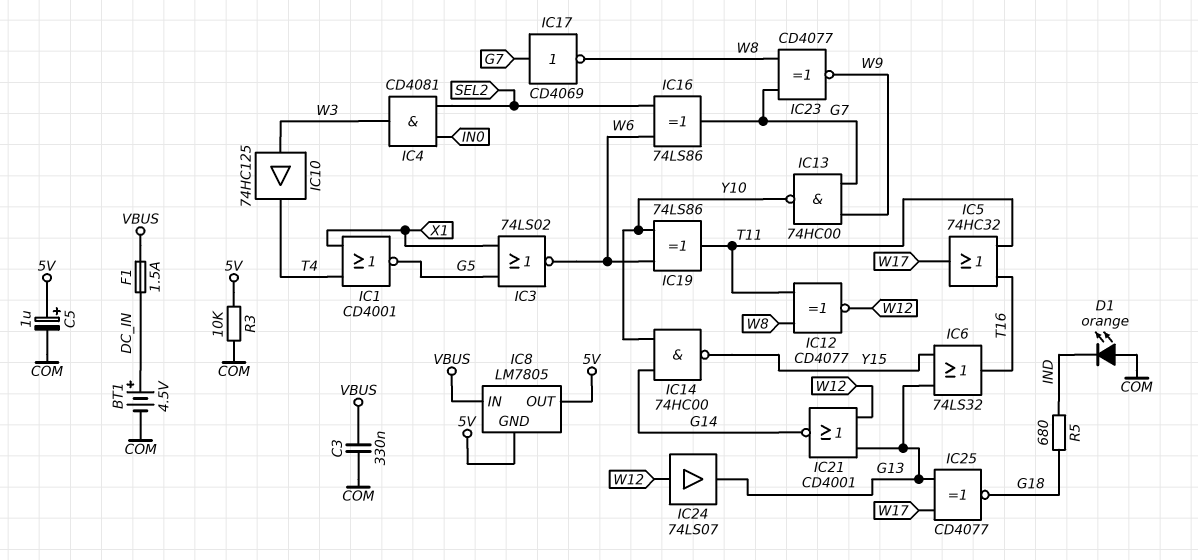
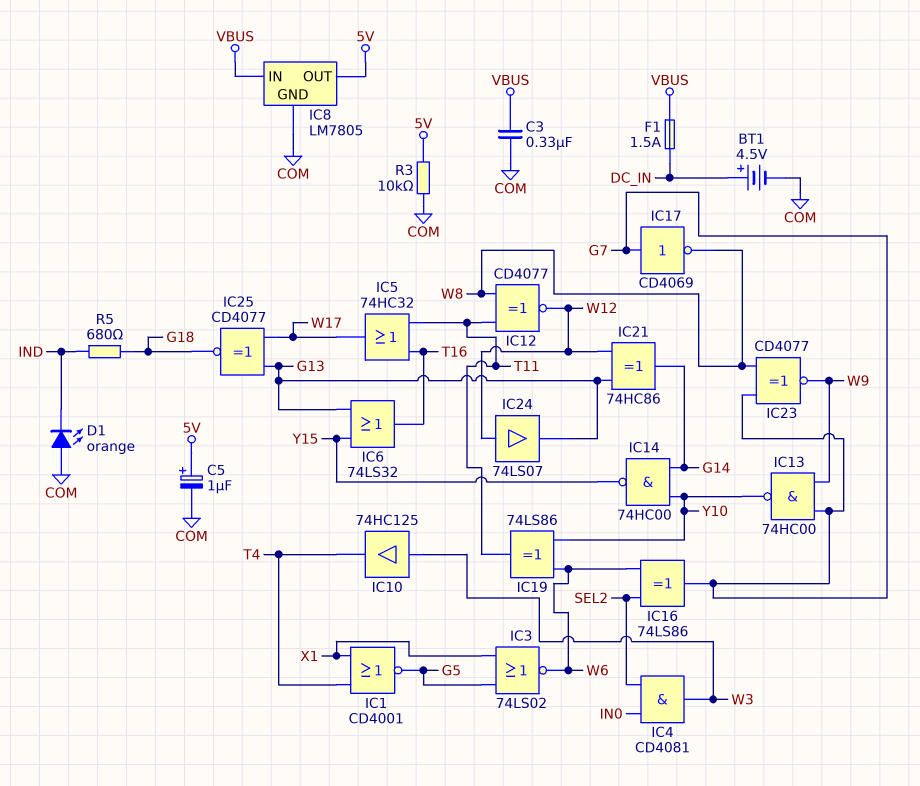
IC8 pin GND: 5V -> COM
IC21: NOR CD4001 (in G13, in W12, out G14) -> XOR 74HC86 (in G13, in W12, out G14)

